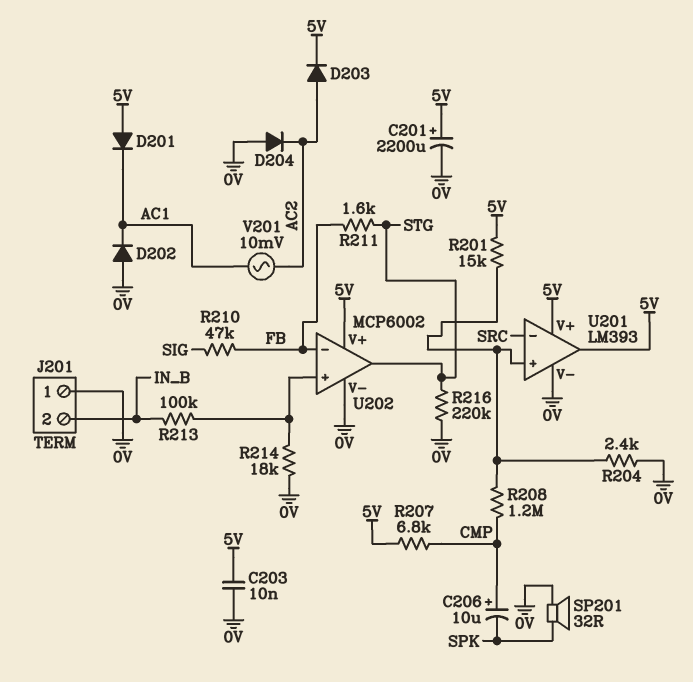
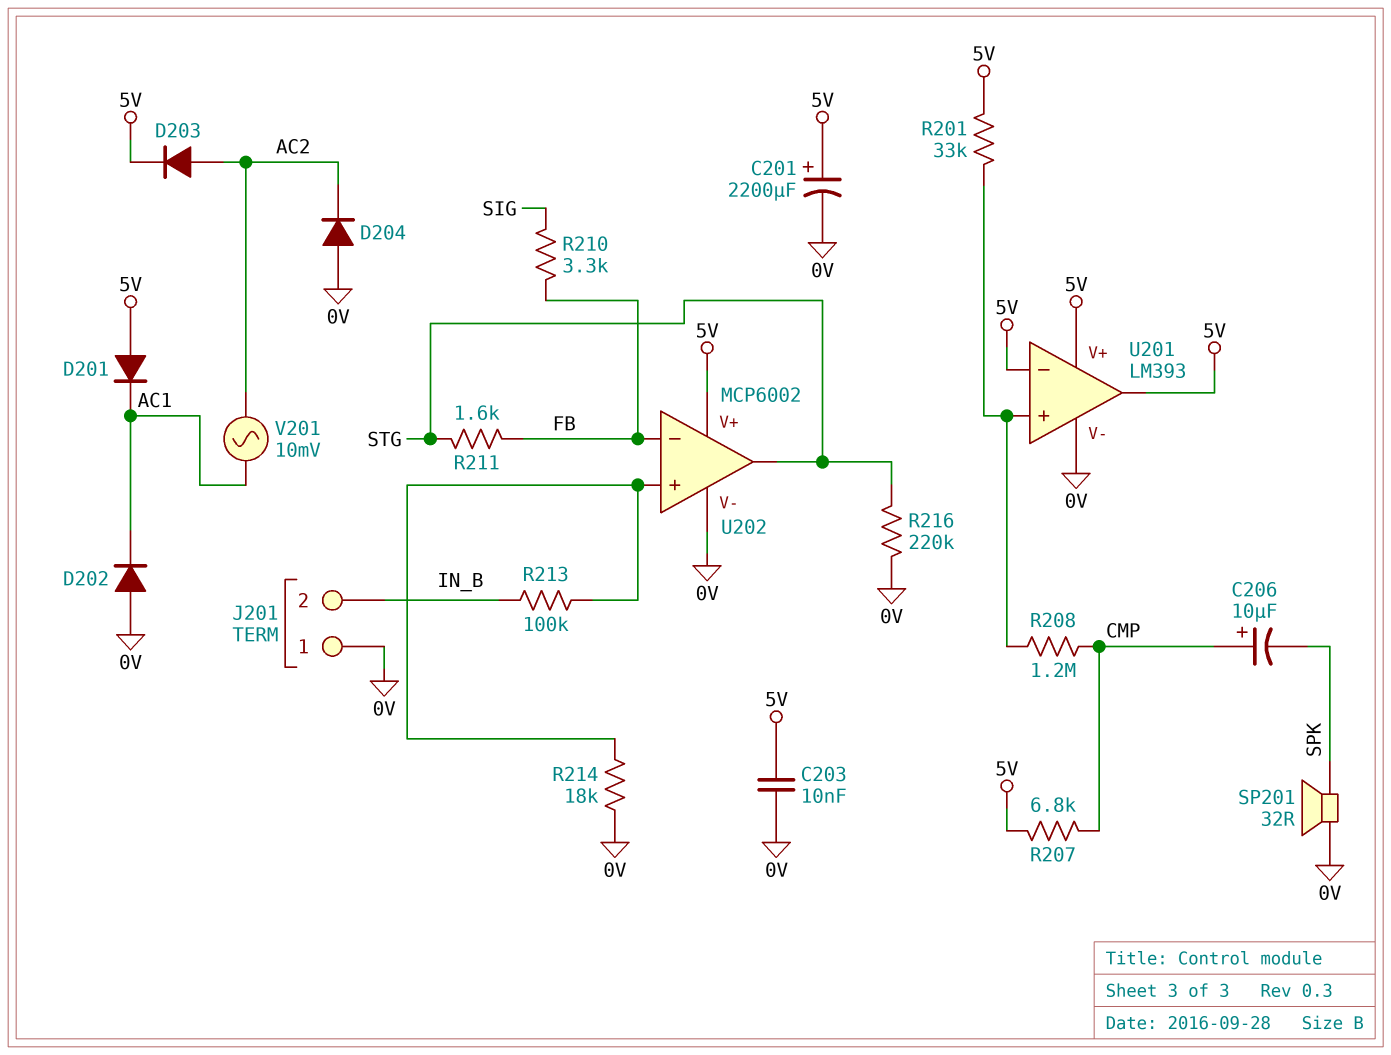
R201: 15k (5V, U201/in+) -> 33k (5V, U201/in+)
R204: 2.4k (0V, U201/in+) -> none
R210: 47k (FB, SIG) -> 3.3k (FB, SIG)
U201 pin in-: SRC -> 5V

